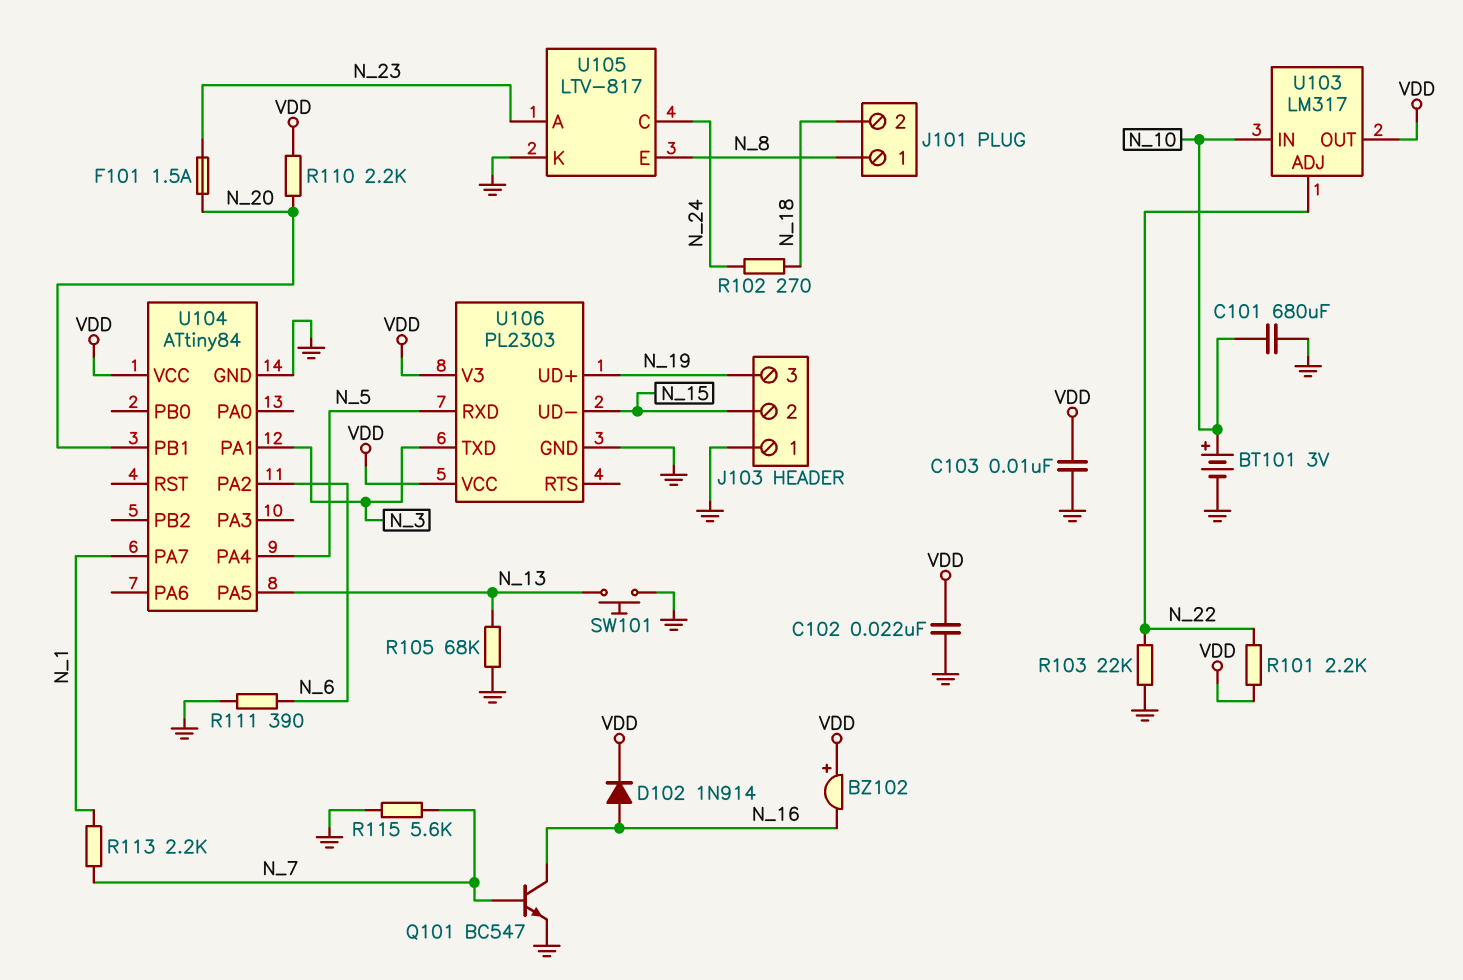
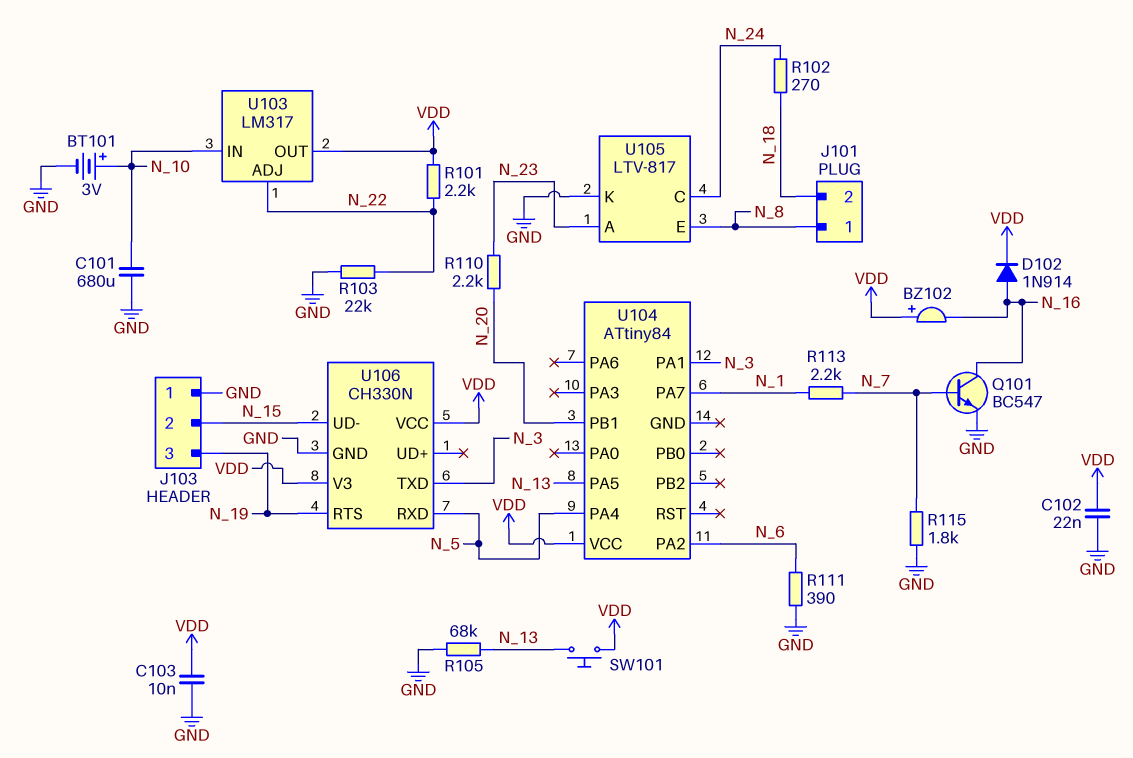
F101: 1.5A (N_20, N_23) -> none
R110: 2.2k (N_20, VDD) -> 2.2k (N_20, N_23)
R115: 5.6k (GND, N_7) -> 1.8k (GND, N_7)
SW101: button (GND, N_13) -> button (N_13, VDD)
U104 pin GND: GND -> none
U106: PL2303 -> CH330N
U106 pin RTS: none -> N_19
U106 pin UD+: N_19 -> none

